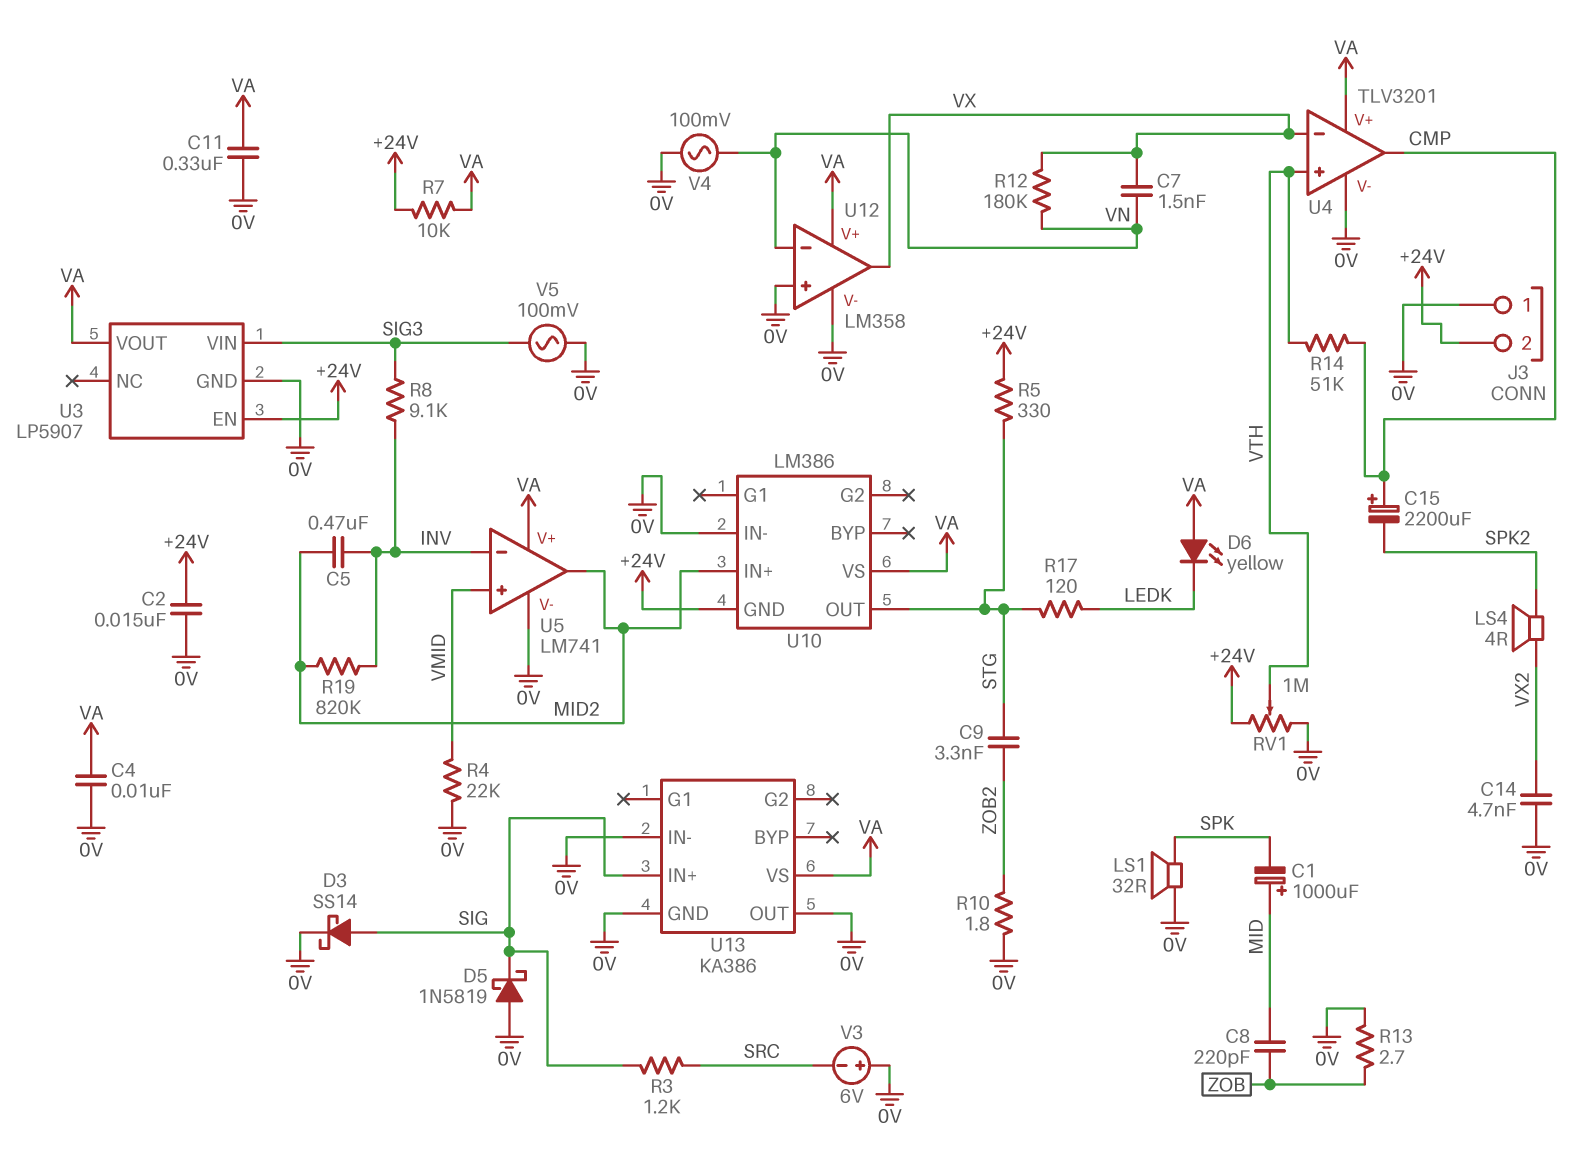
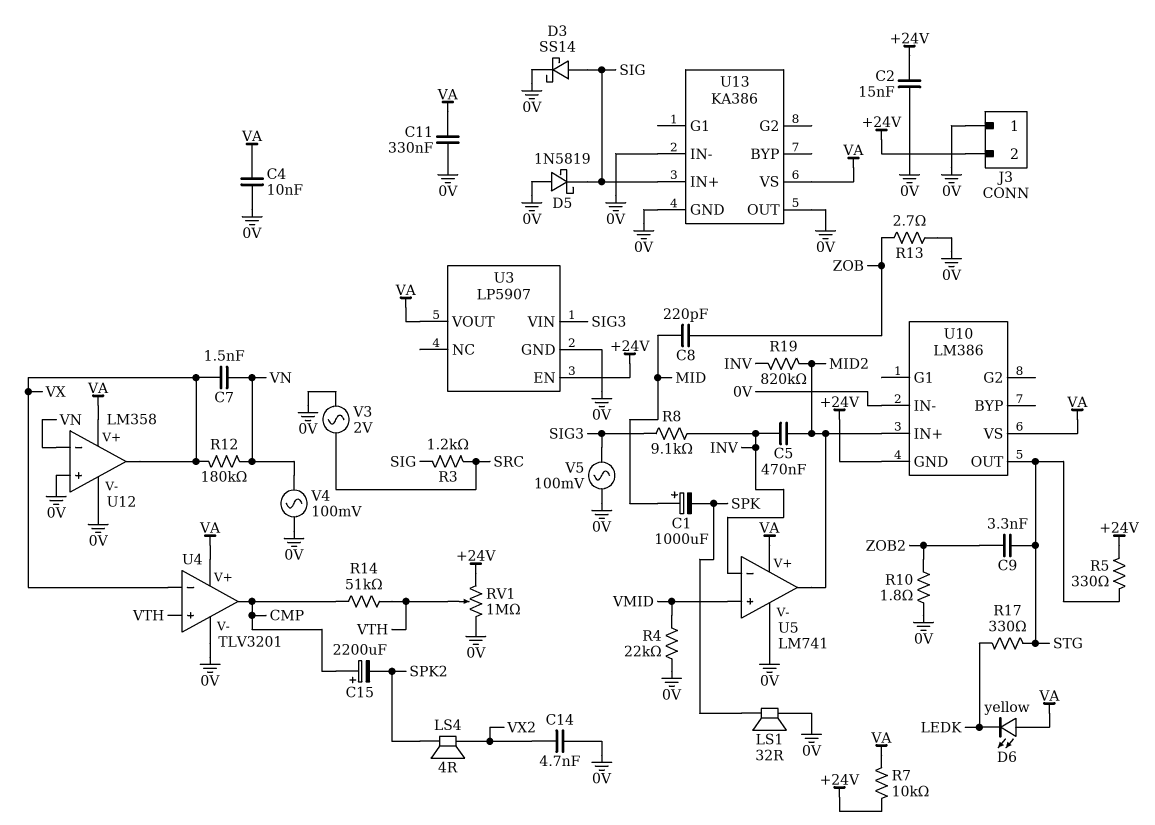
R17: 120 (LEDK, STG) -> 330 (LEDK, STG)
V3: 6V (plus 0V, minus SRC) -> AC 2V (0V, SRC)

